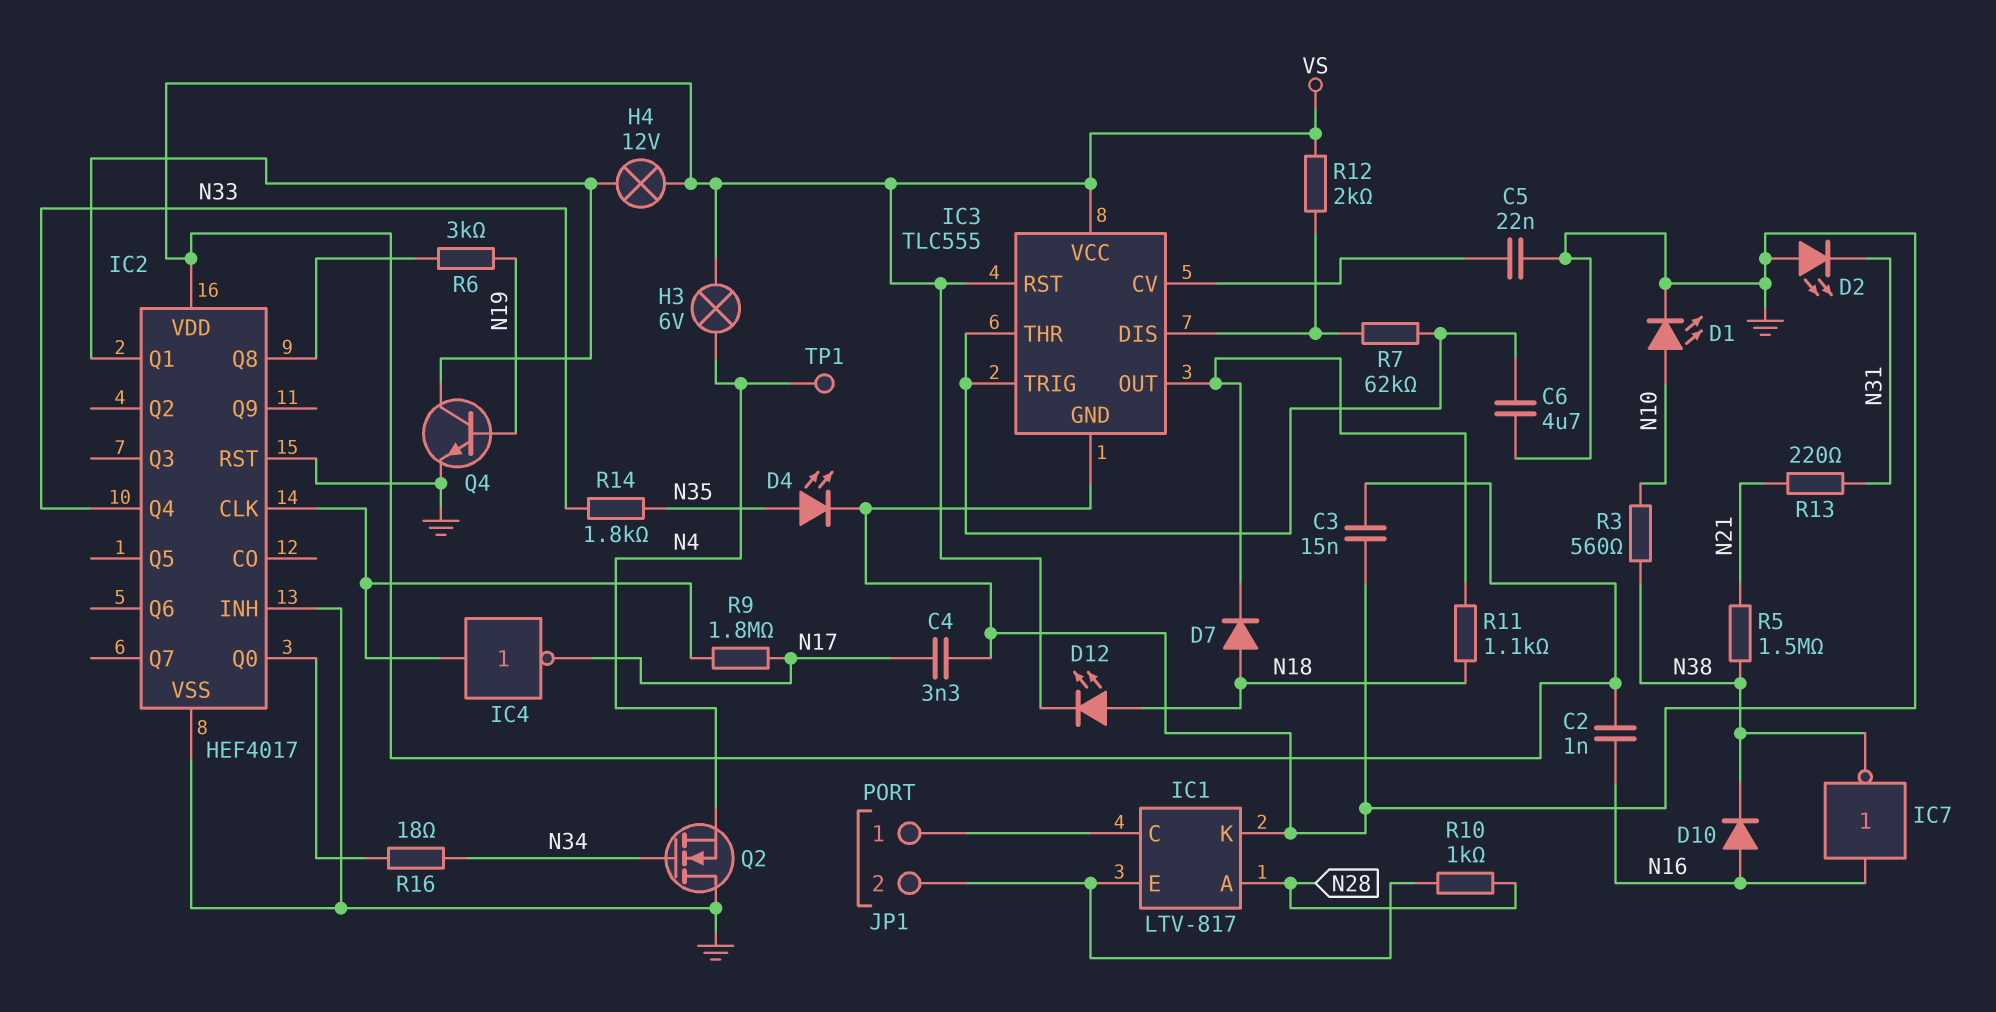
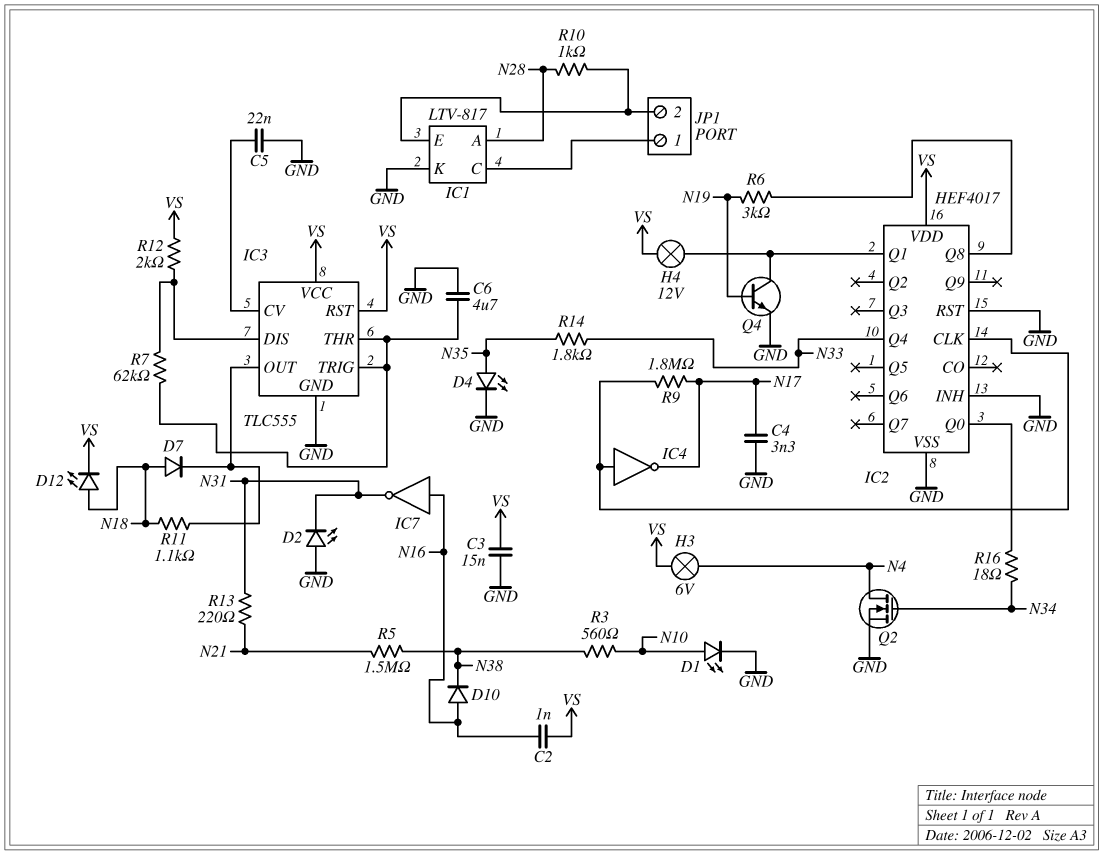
IC7: NOT (in N16, out N38) -> NOT (in N16, out N31)
Q2: NMOS (G N34, D GND, S N4) -> NMOS (G N34, D N4, S GND)
TP1: test point (N4) -> none

